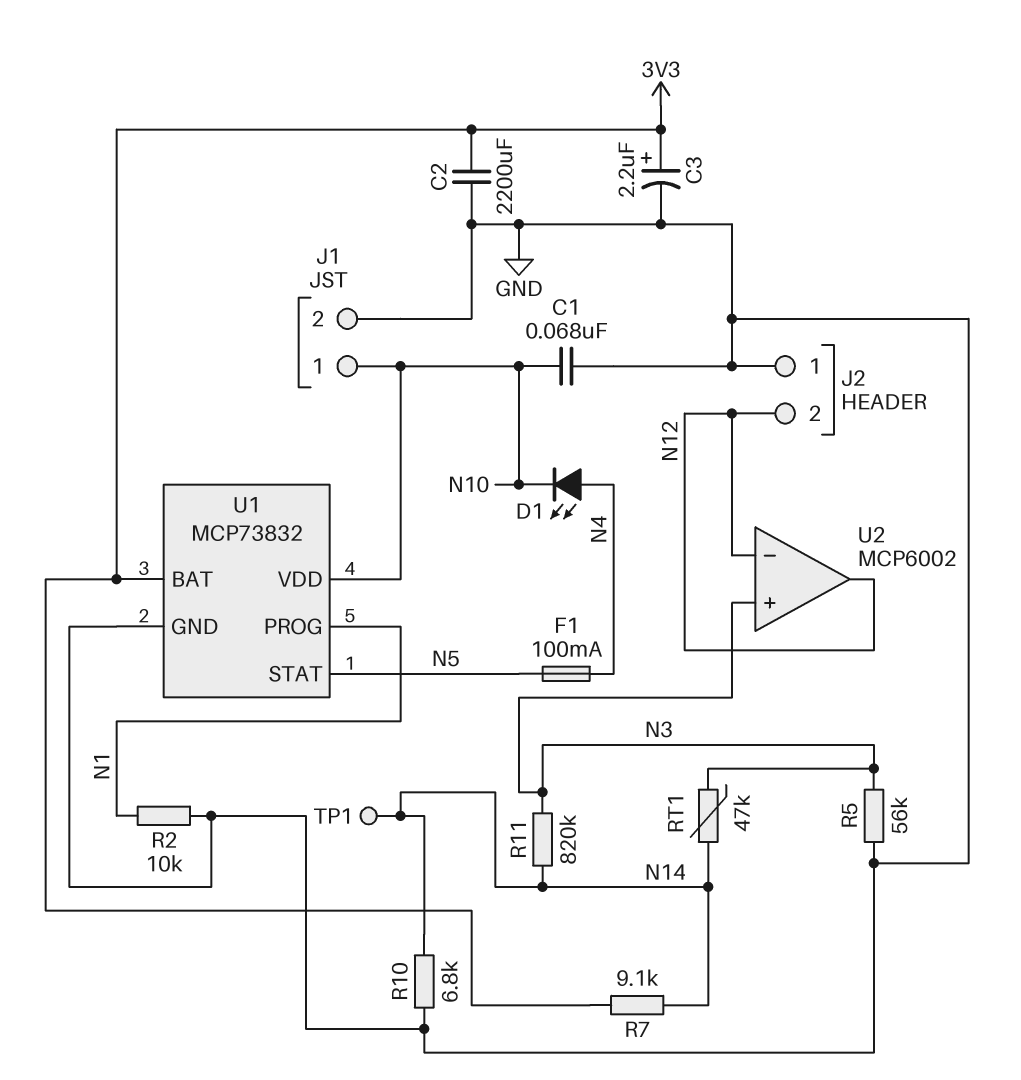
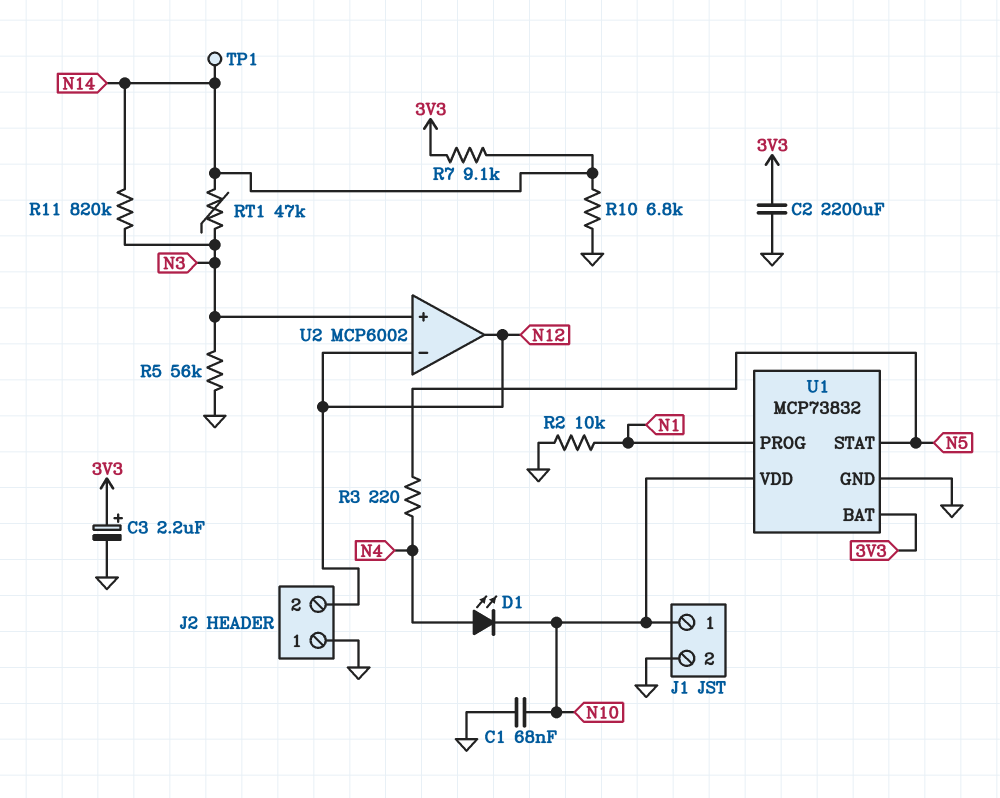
F1: 100mA (N4, N5) -> none
R3: none -> 220 (N4, N5)

